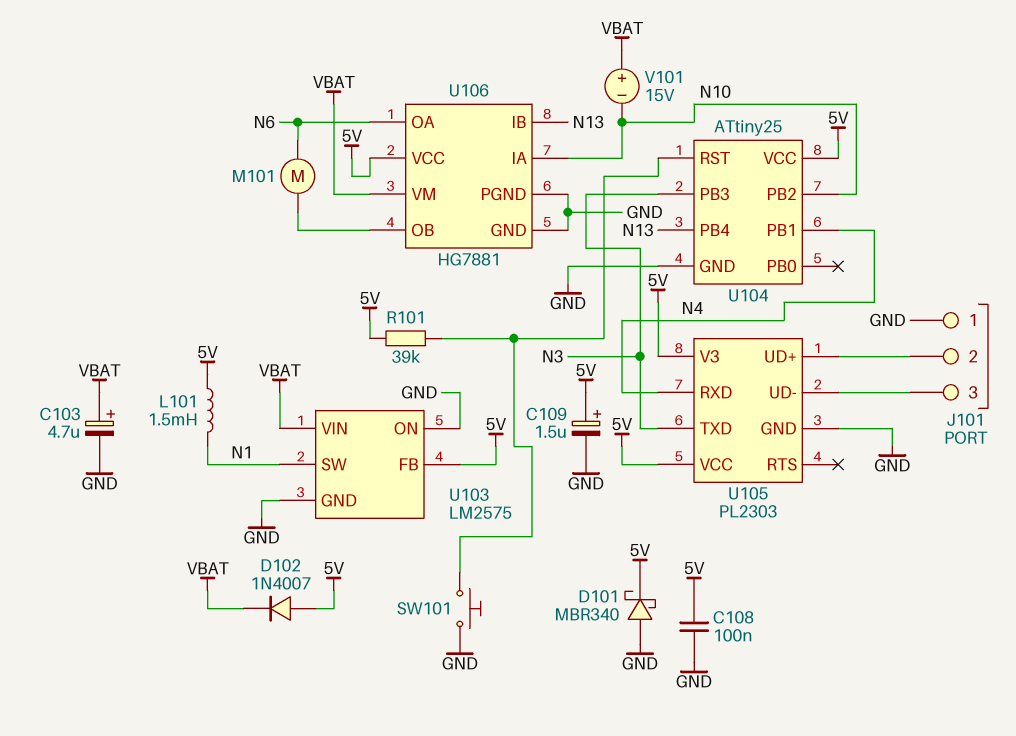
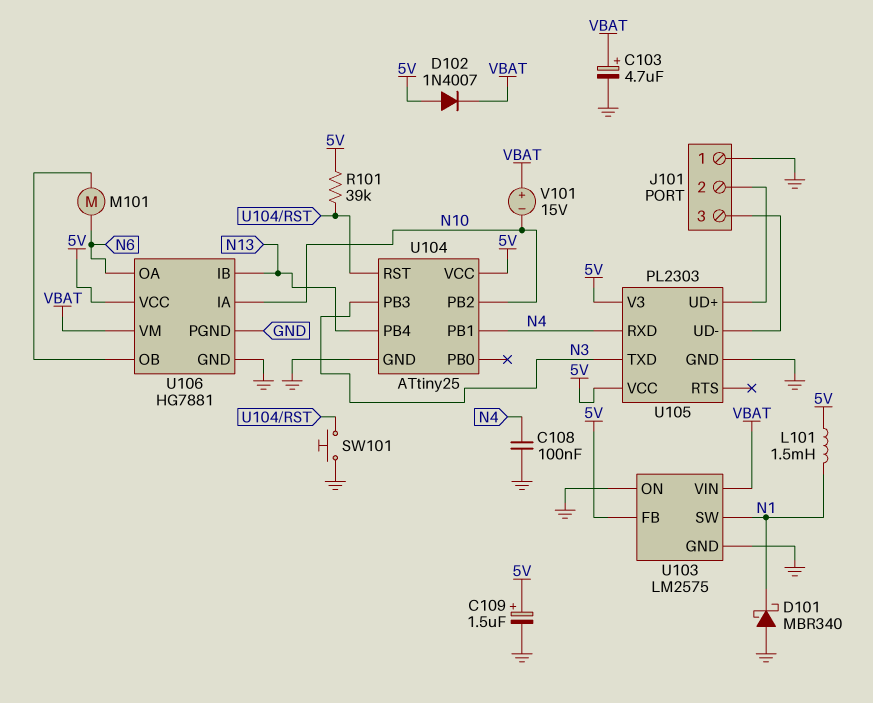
C108: 100nF (5V, GND) -> 100nF (GND, N4)
D101: schottky MBR340 (A GND, K 5V) -> schottky MBR340 (A GND, K N1)

